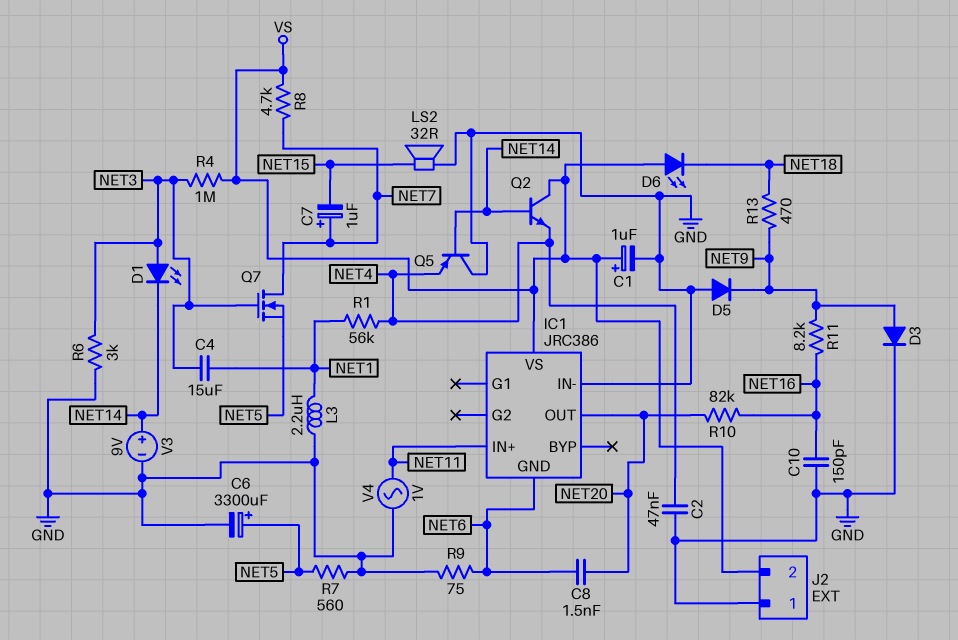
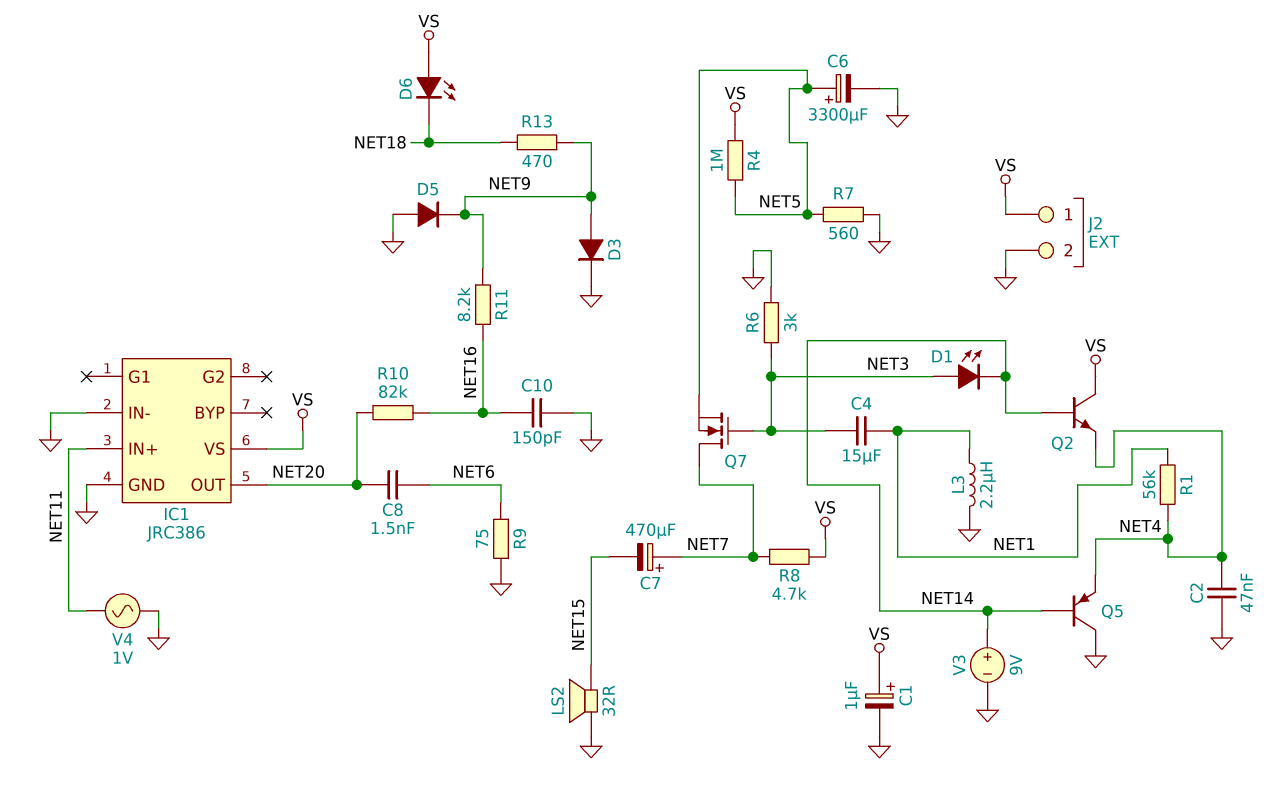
C7: 1uF (plus NET7, minus NET15) -> 470uF (plus NET7, minus NET15)
IC1 pin GND: NET6 -> GND
J2 pin 1: GND -> VS
J2 pin 2: VS -> GND
R4: 1M (NET3, VS) -> 1M (NET5, VS)

